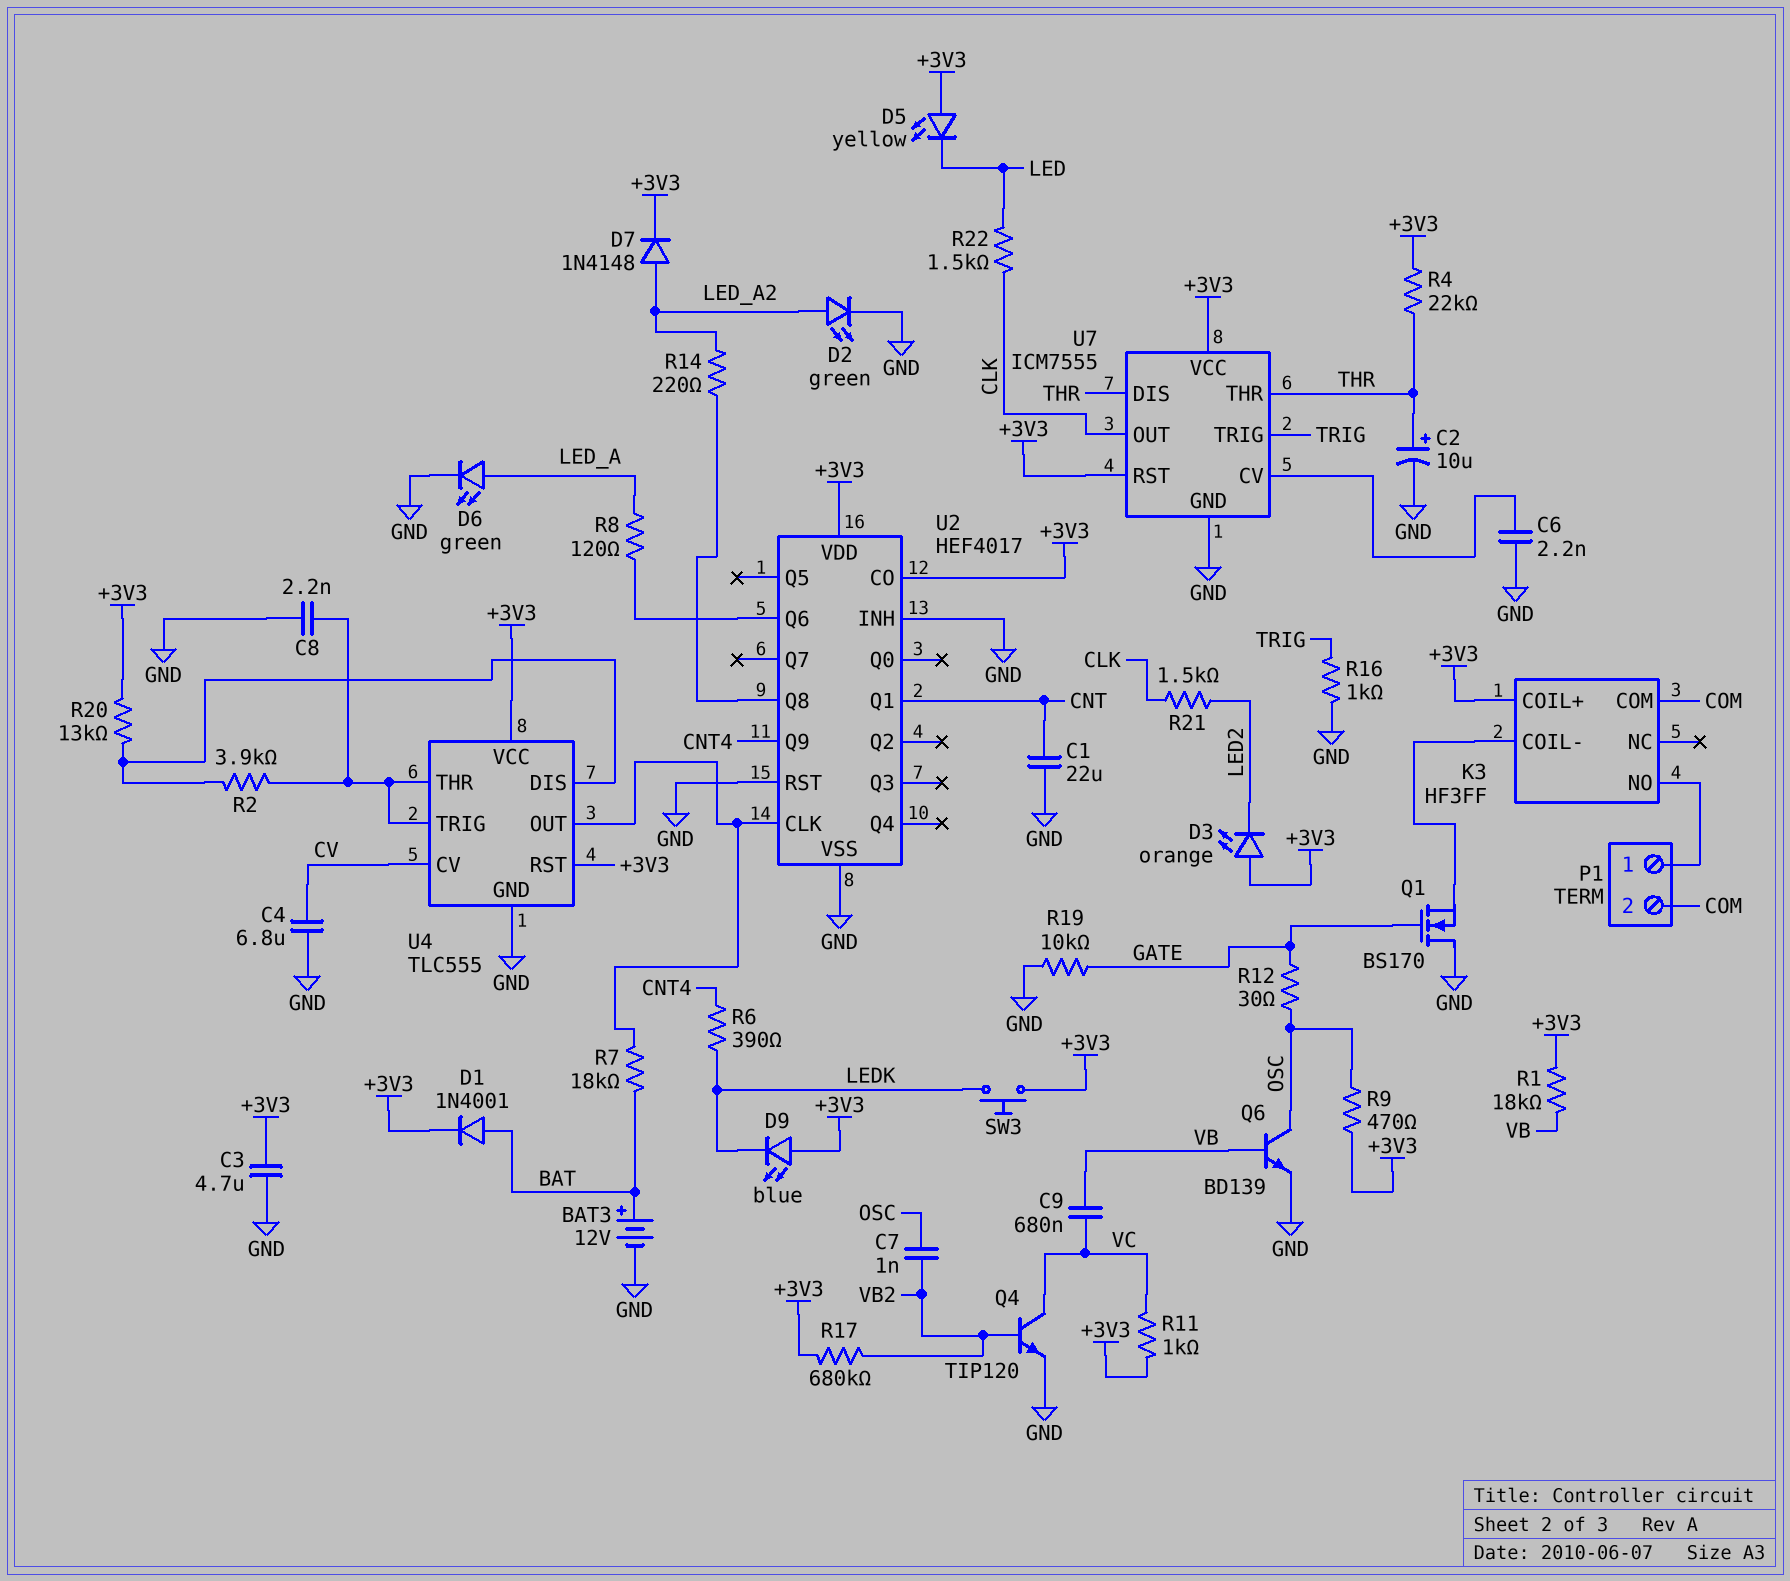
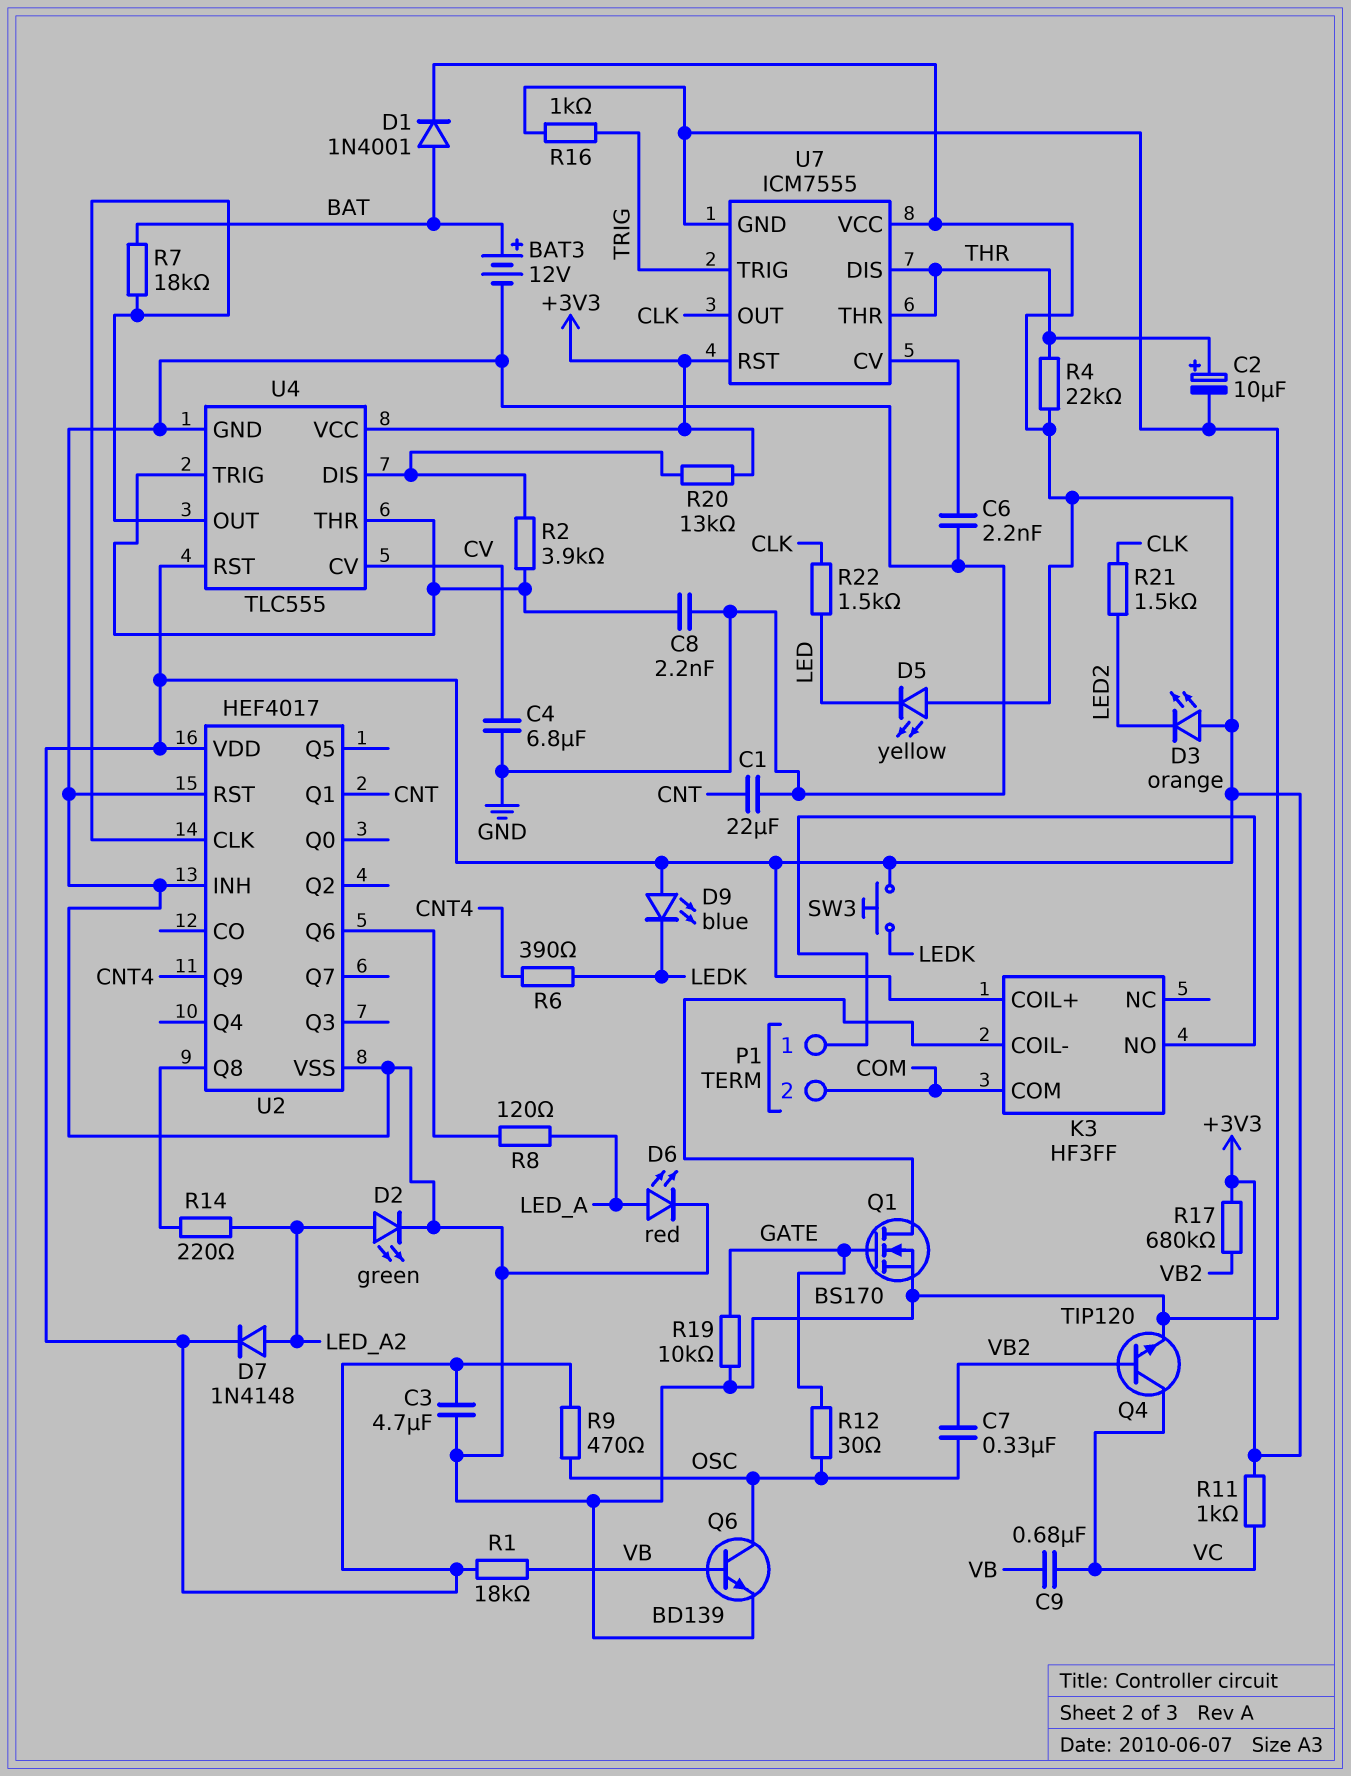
C7: 1nF (OSC, VB2) -> 330nF (OSC, VB2)
D6: LED green (A LED_A, K GND) -> LED red (A LED_A, K GND)
Q1: NMOS BS170 (G GATE, D GND, S K3/COIL-) -> NMOS BS170 (G GATE, D K3/COIL-, S GND)
U2 pin CO: +3V3 -> none

